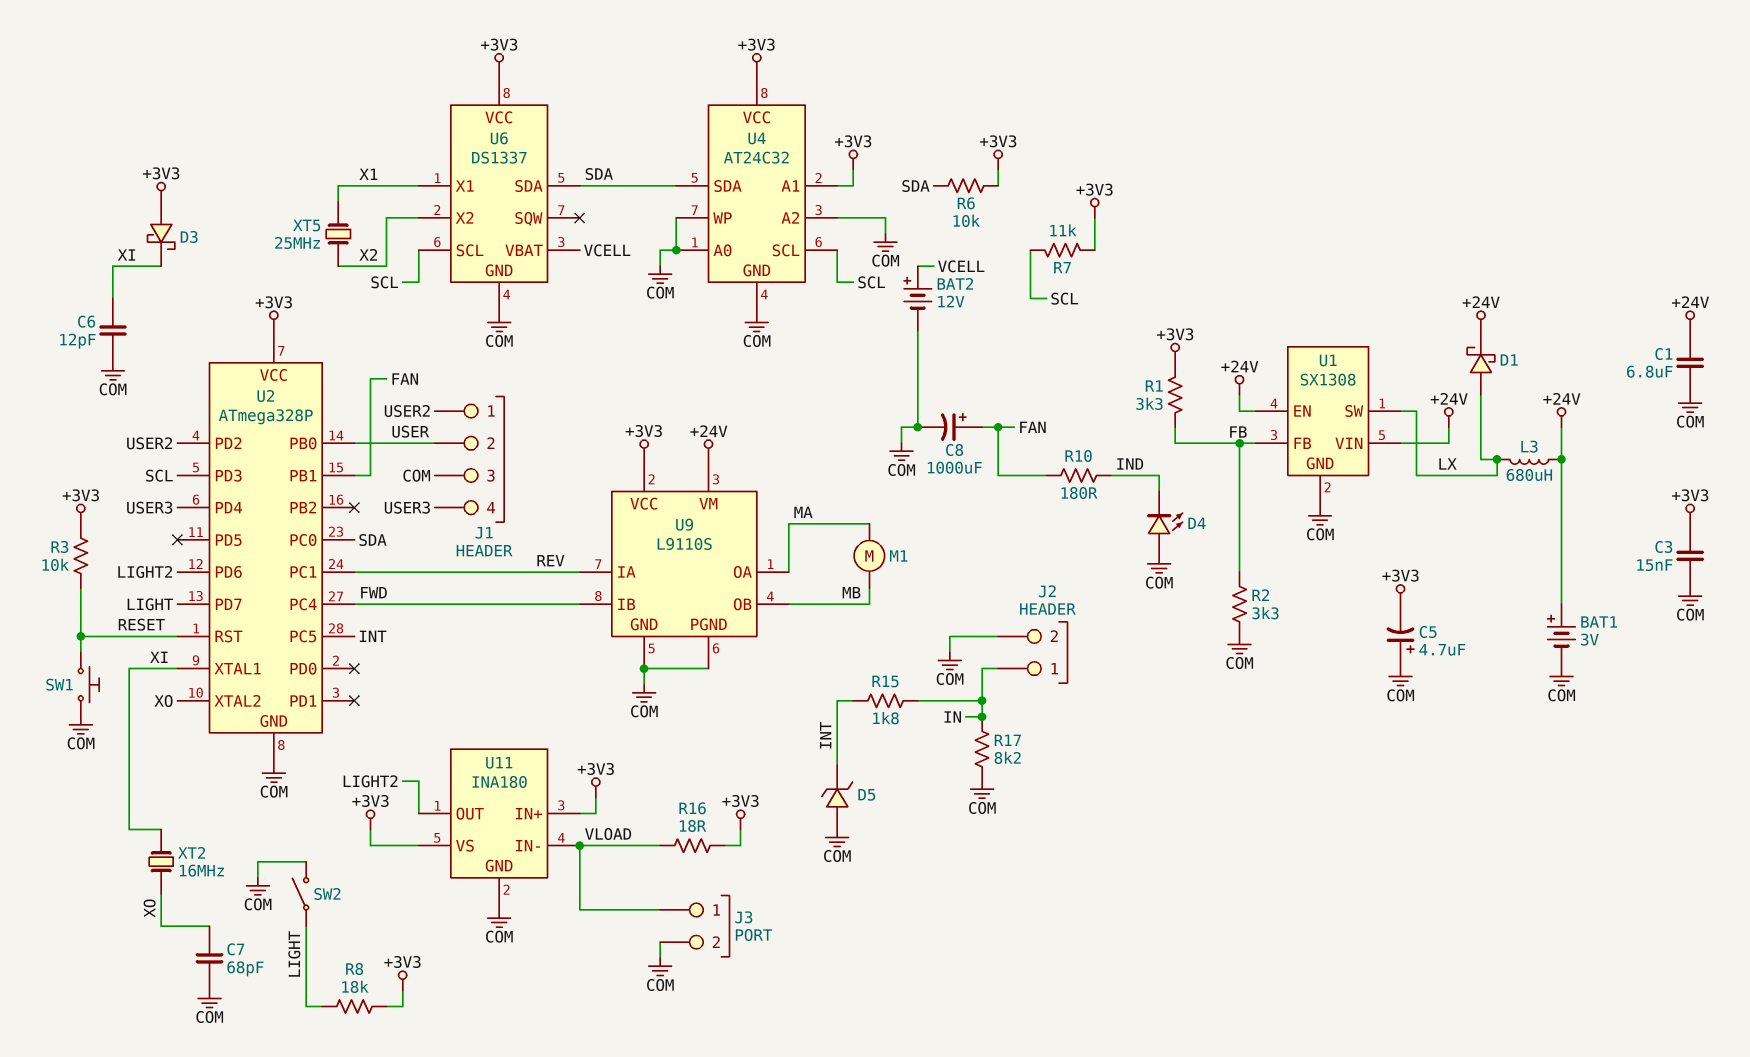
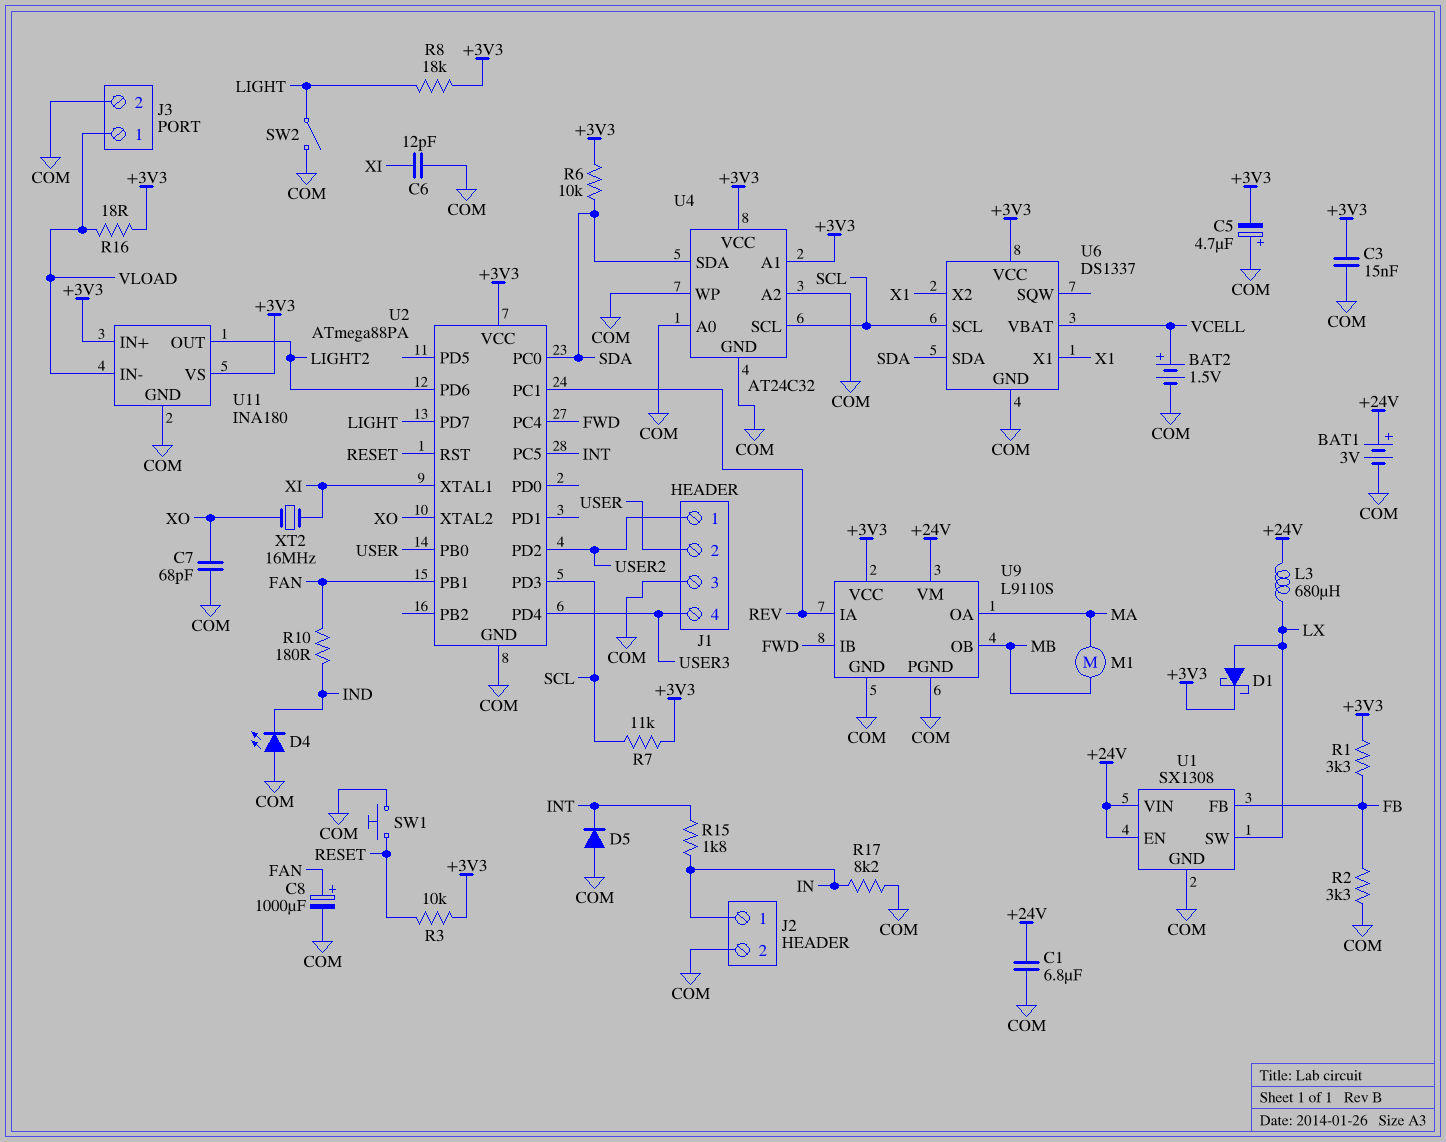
BAT2: 12V (plus VCELL, minus COM) -> 1.5V (plus VCELL, minus COM)
D1: schottky (A LX, K +24V) -> schottky (A LX, K +3V3)
D3: schottky (A +3V3, K XI) -> none
D5: zener (A COM, K INT) -> diode (A COM, K INT)
U2: ATmega328P -> ATmega88PA
U6 pin X2: X2 -> X1
XT5: 25MHz (X1, X2) -> none

